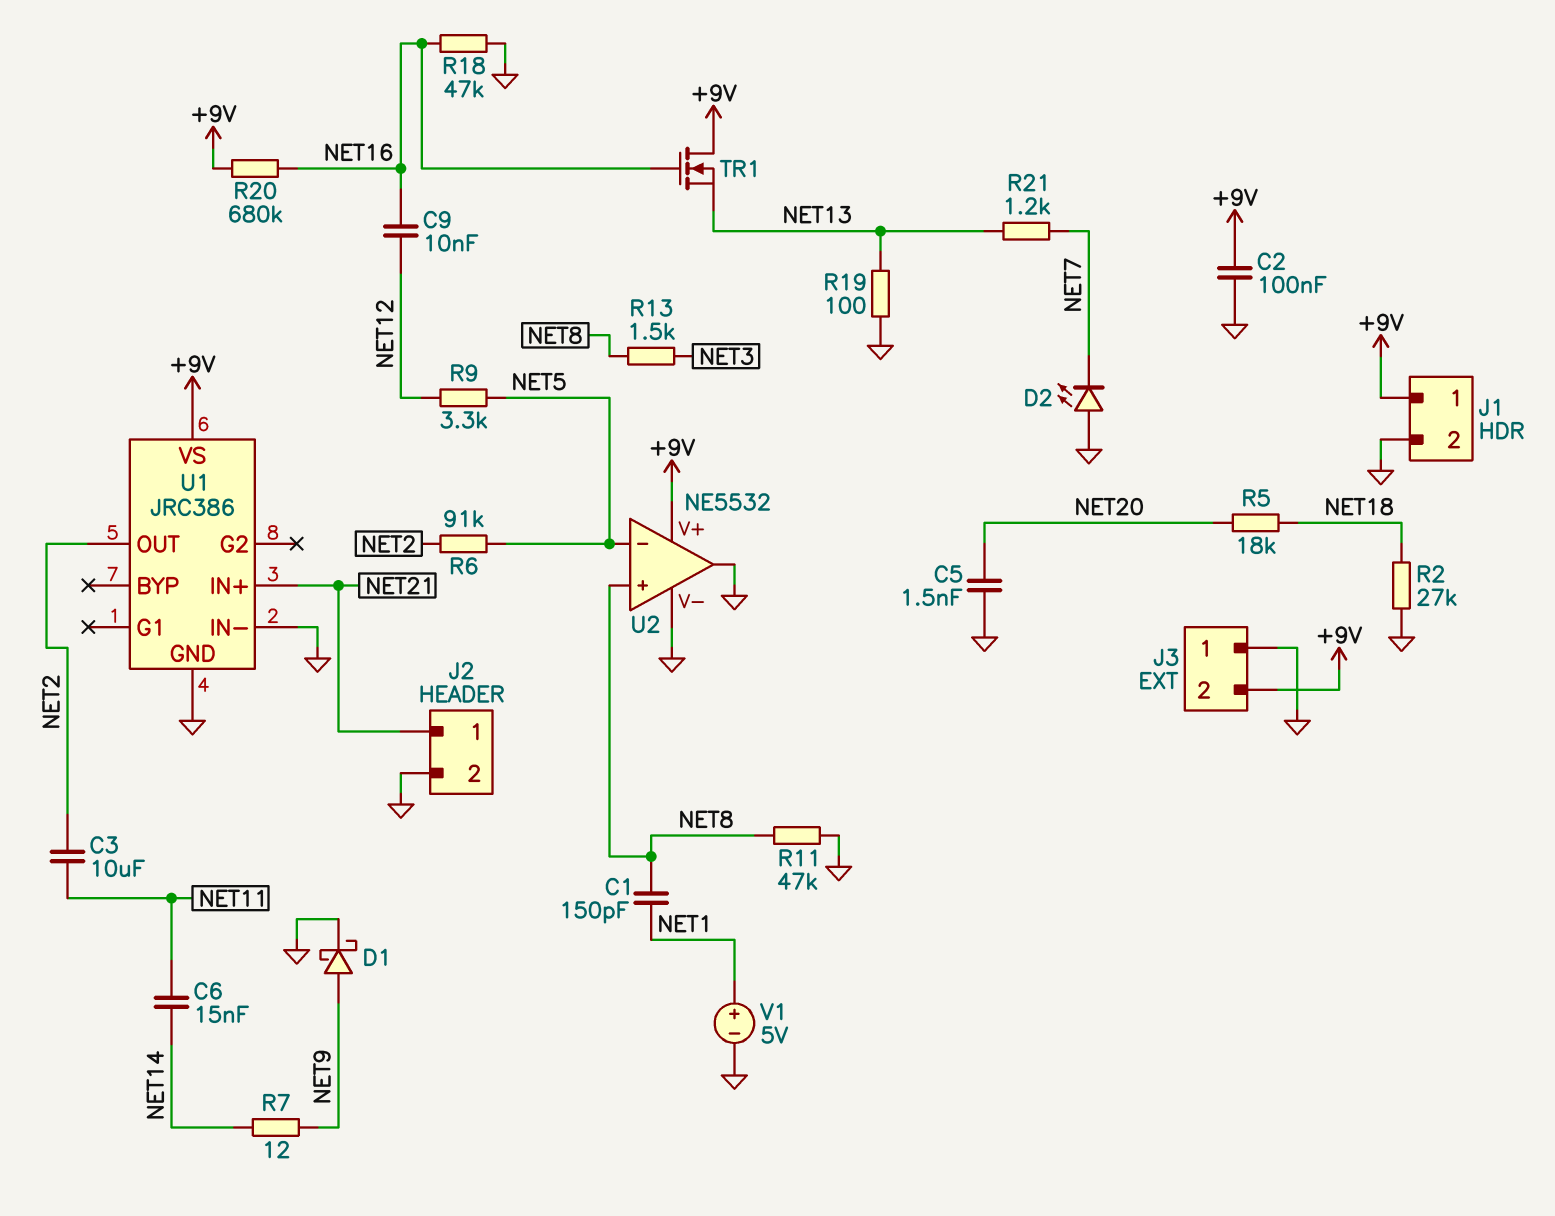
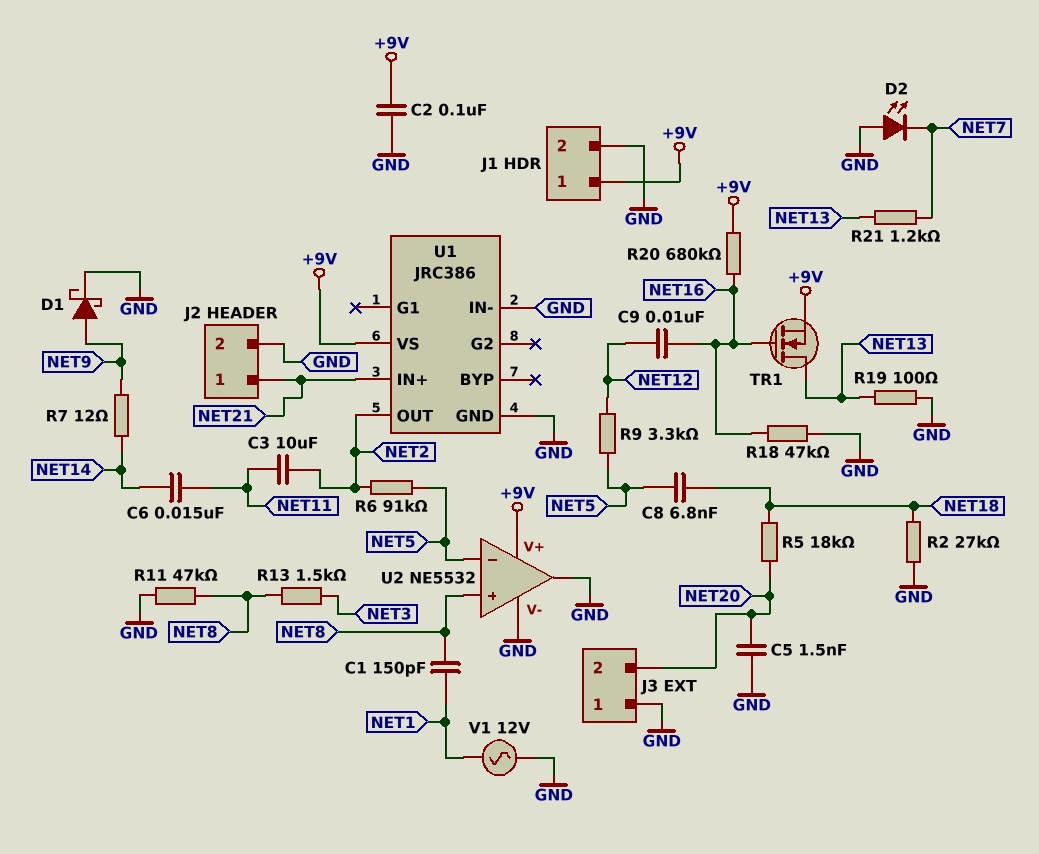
C8: none -> 6.8nF (NET5, NET18)
J3 pin 2: +9V -> NET20
TR1: NMOS (G NET16, D +9V, S NET13) -> NMOS (G NET16, D NET13, S +9V)
V1: 5V (plus NET1, minus GND) -> AC 12V (GND, NET1)

